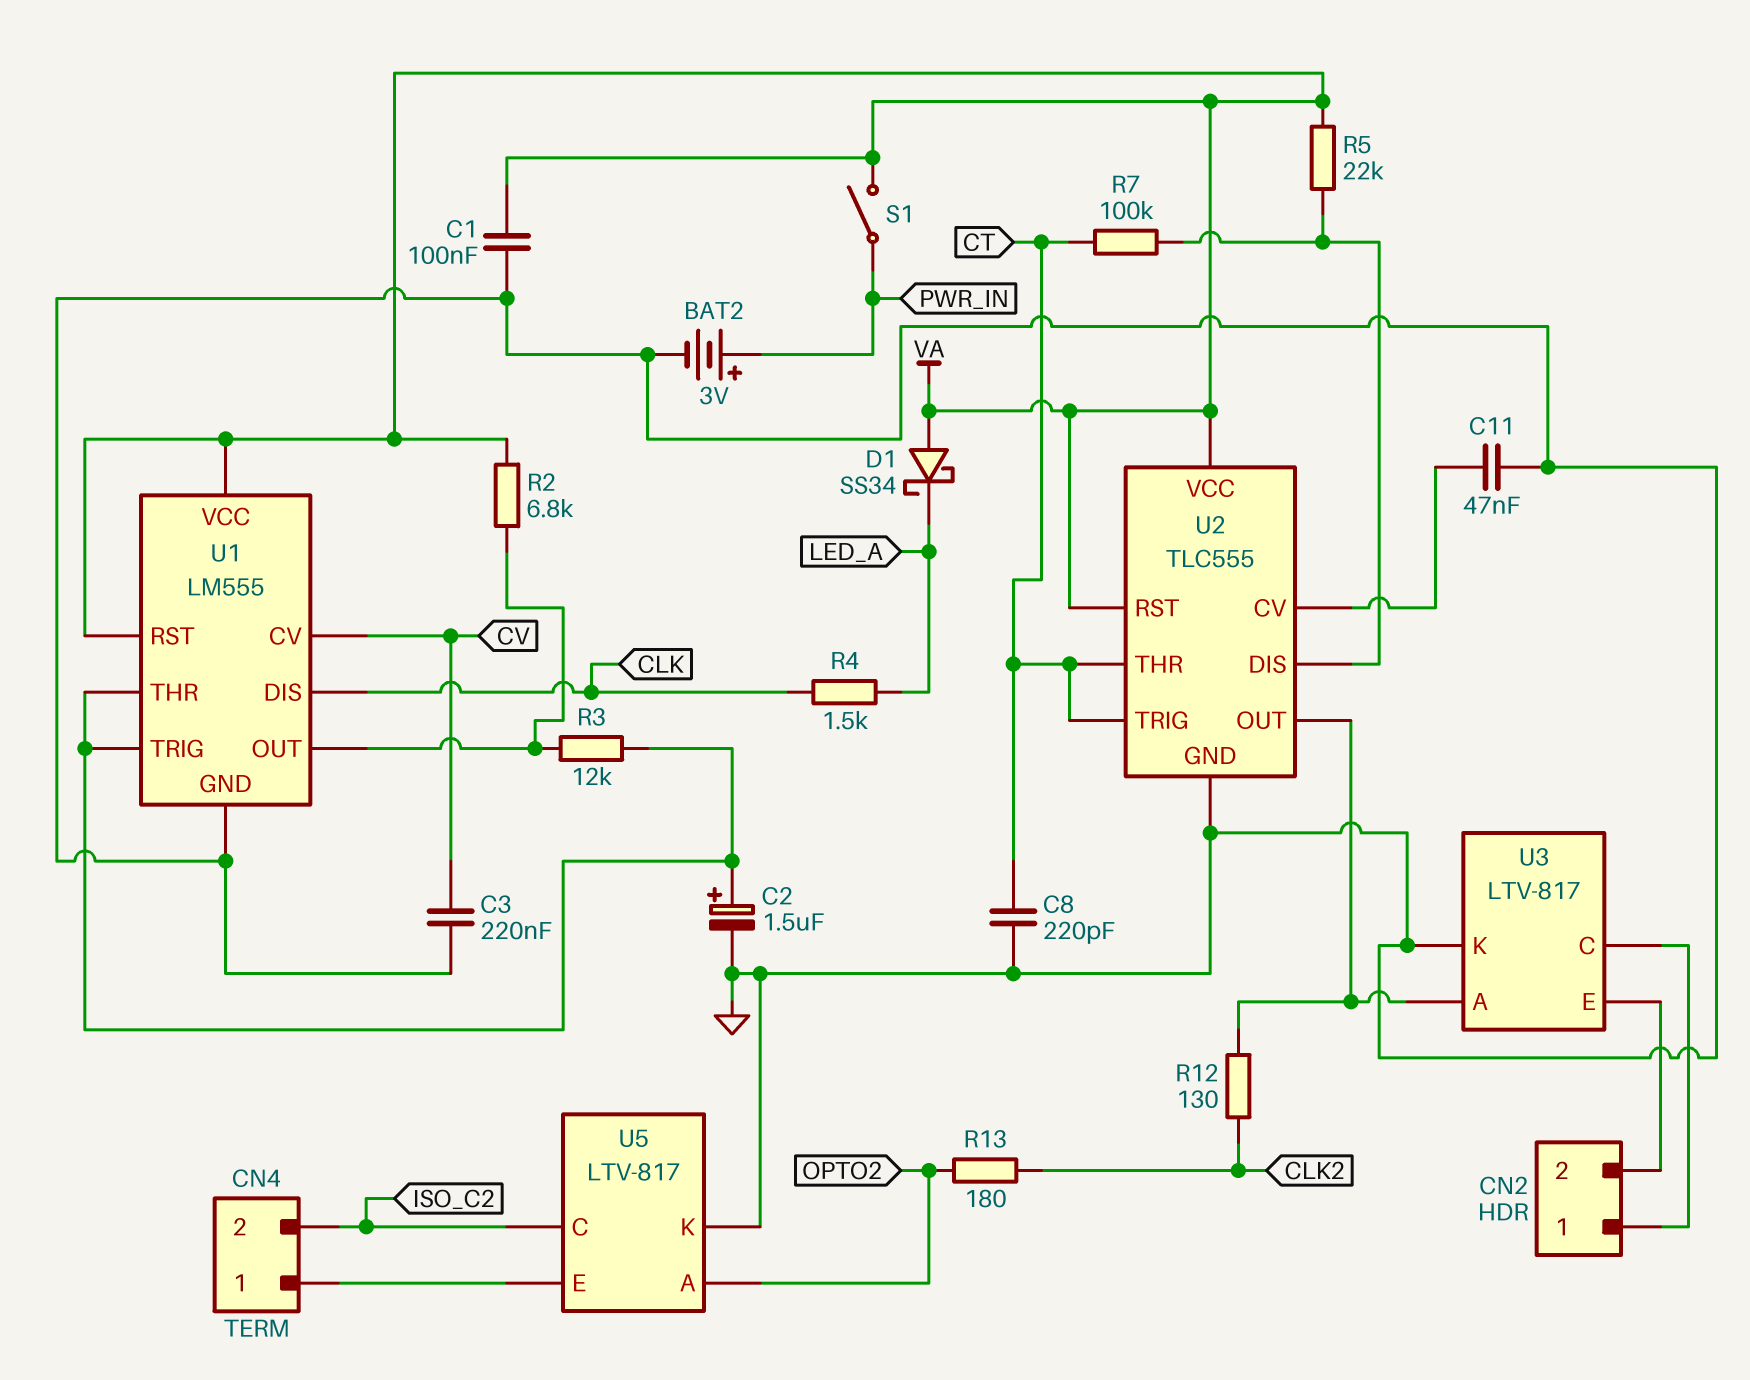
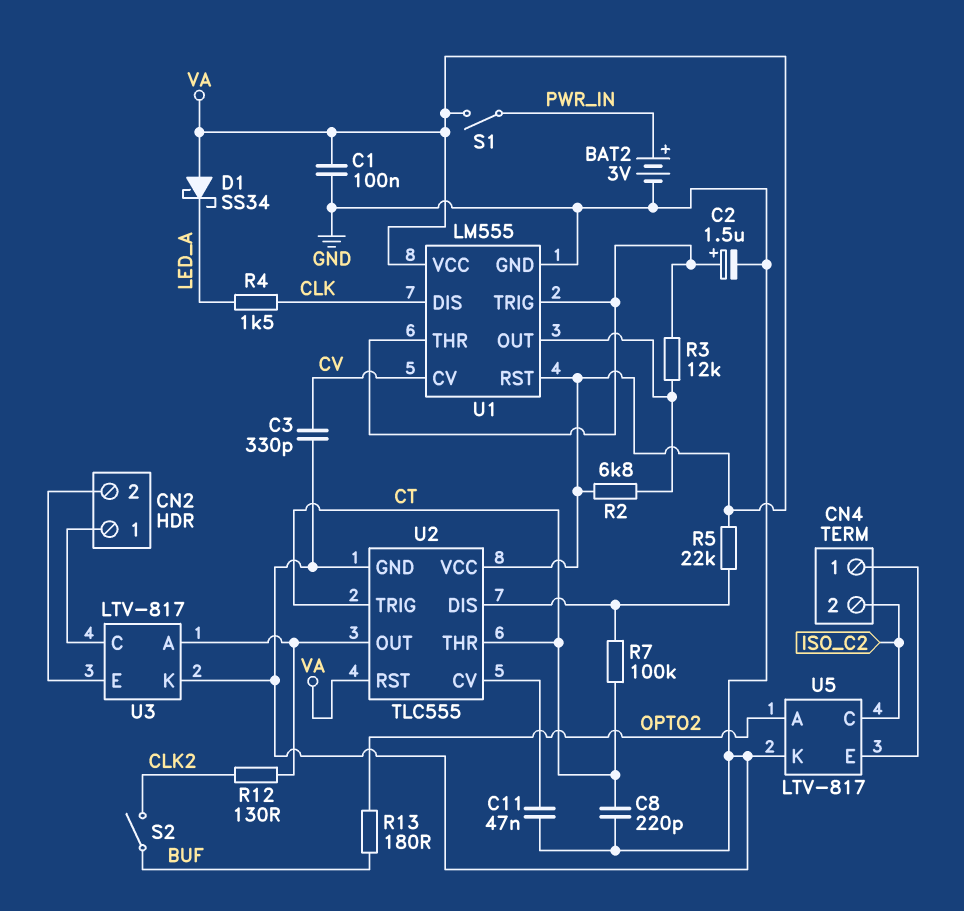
C3: 220nF (CV, GND) -> 330pF (CV, GND)
R13: 180 (CLK2, OPTO2) -> 180 (BUF, OPTO2)
S2: none -> switch (BUF, CLK2)

